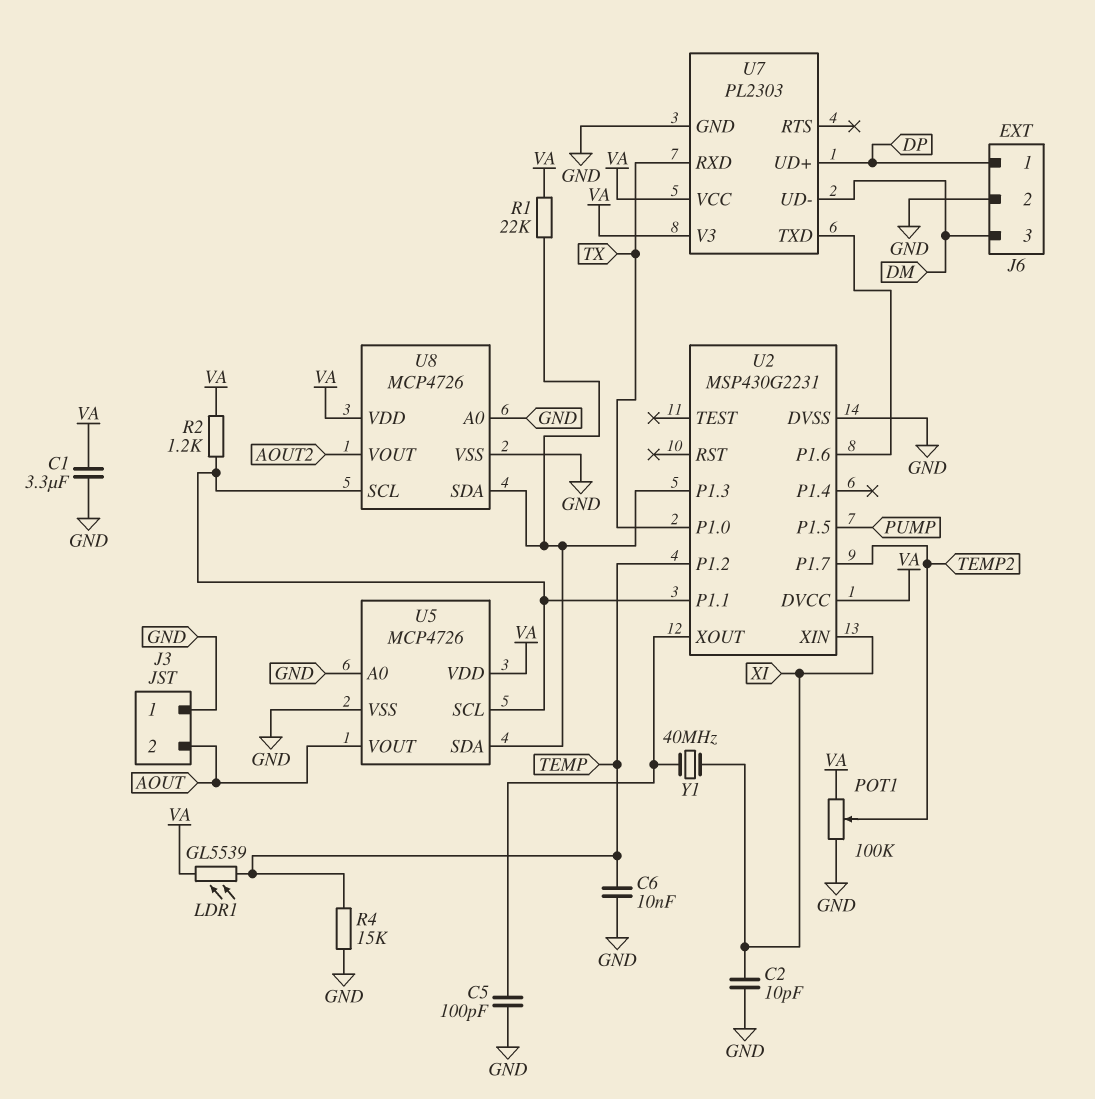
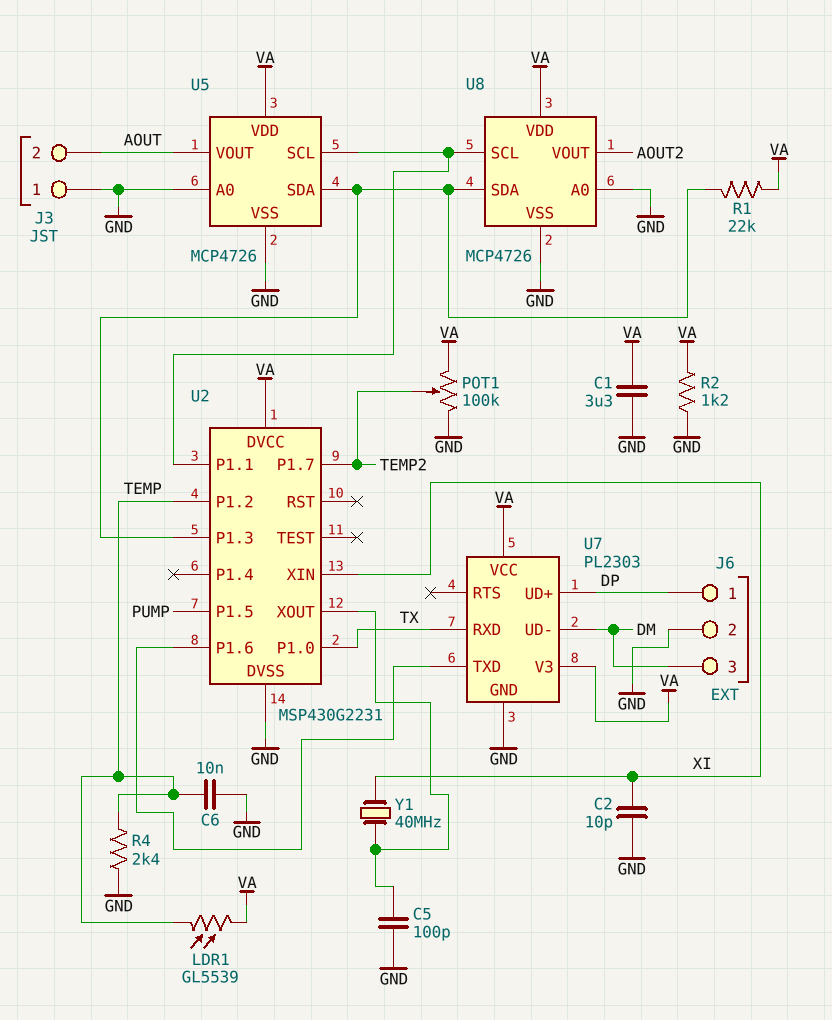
R2: 1.2k (U2/P1.1, VA) -> 1.2k (GND, VA)
R4: 15k (GND, TEMP) -> 2.4k (GND, TEMP)

